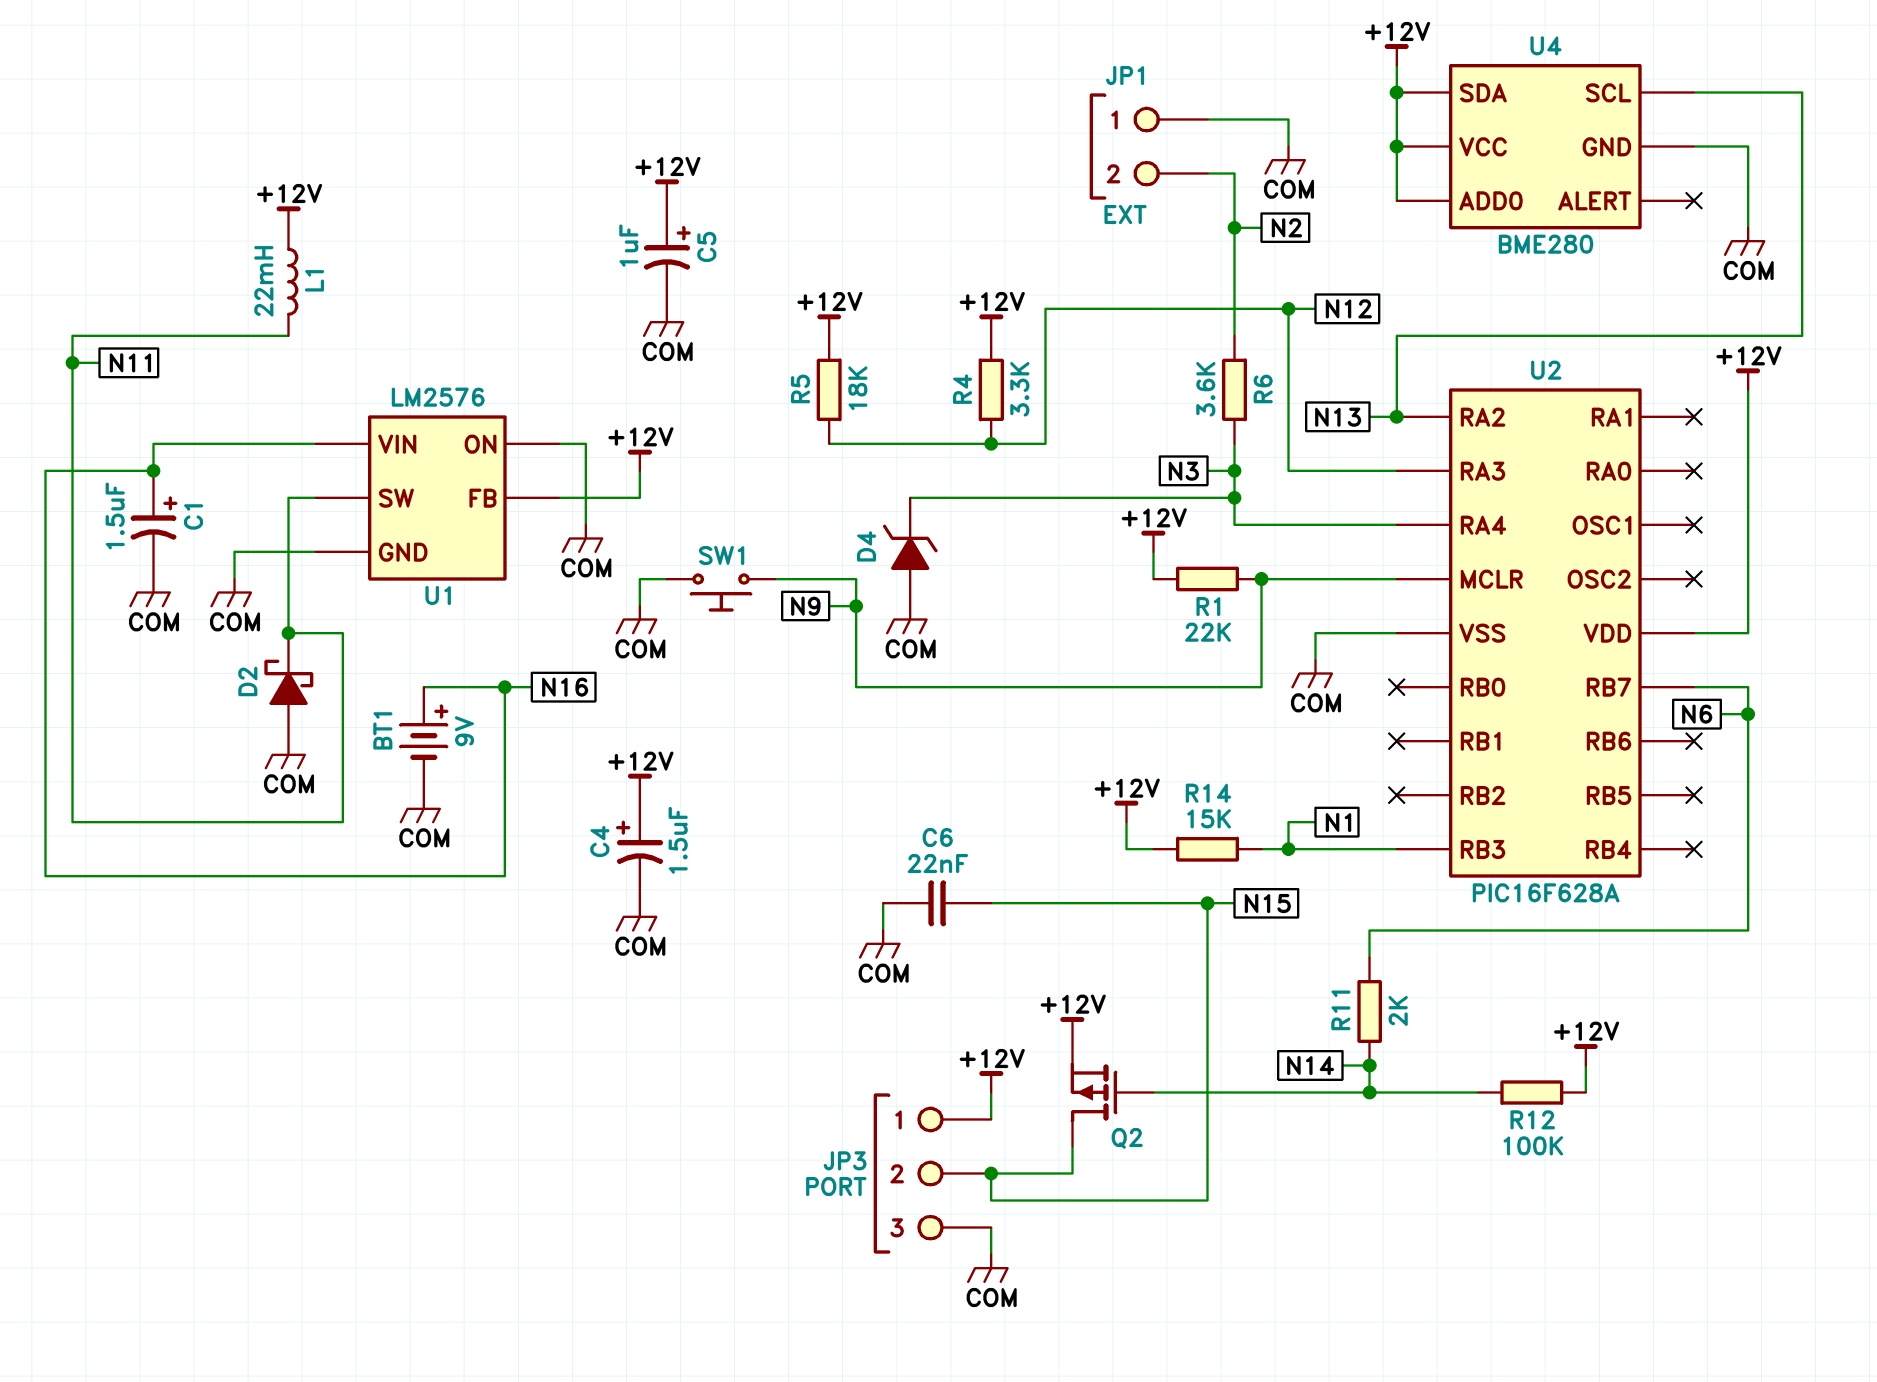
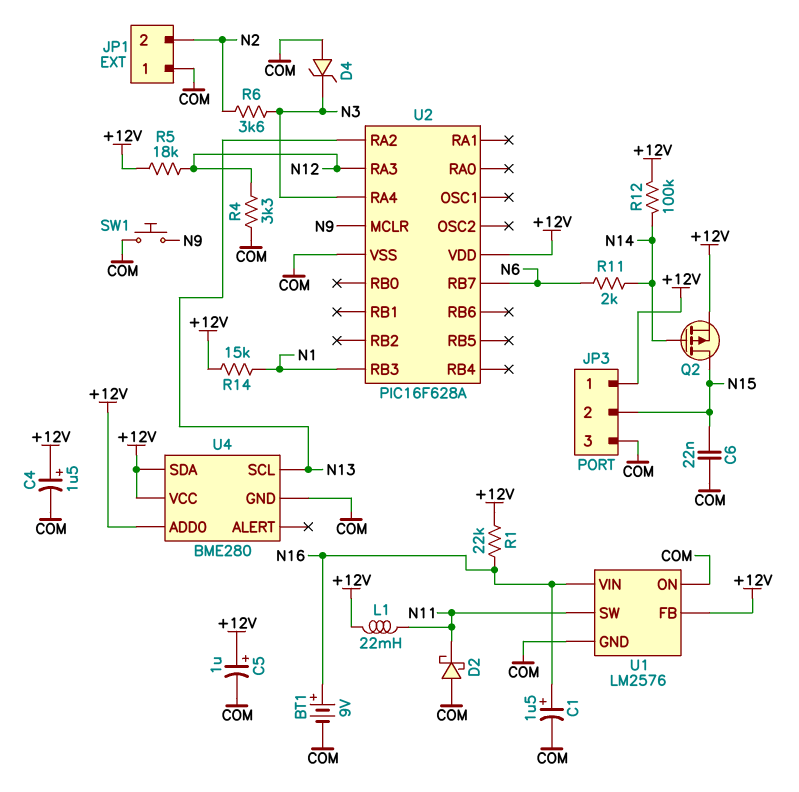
R1: 22k (+12V, N9) -> 22k (+12V, N16)
R4: 3.3k (+12V, N12) -> 3.3k (COM, N12)

